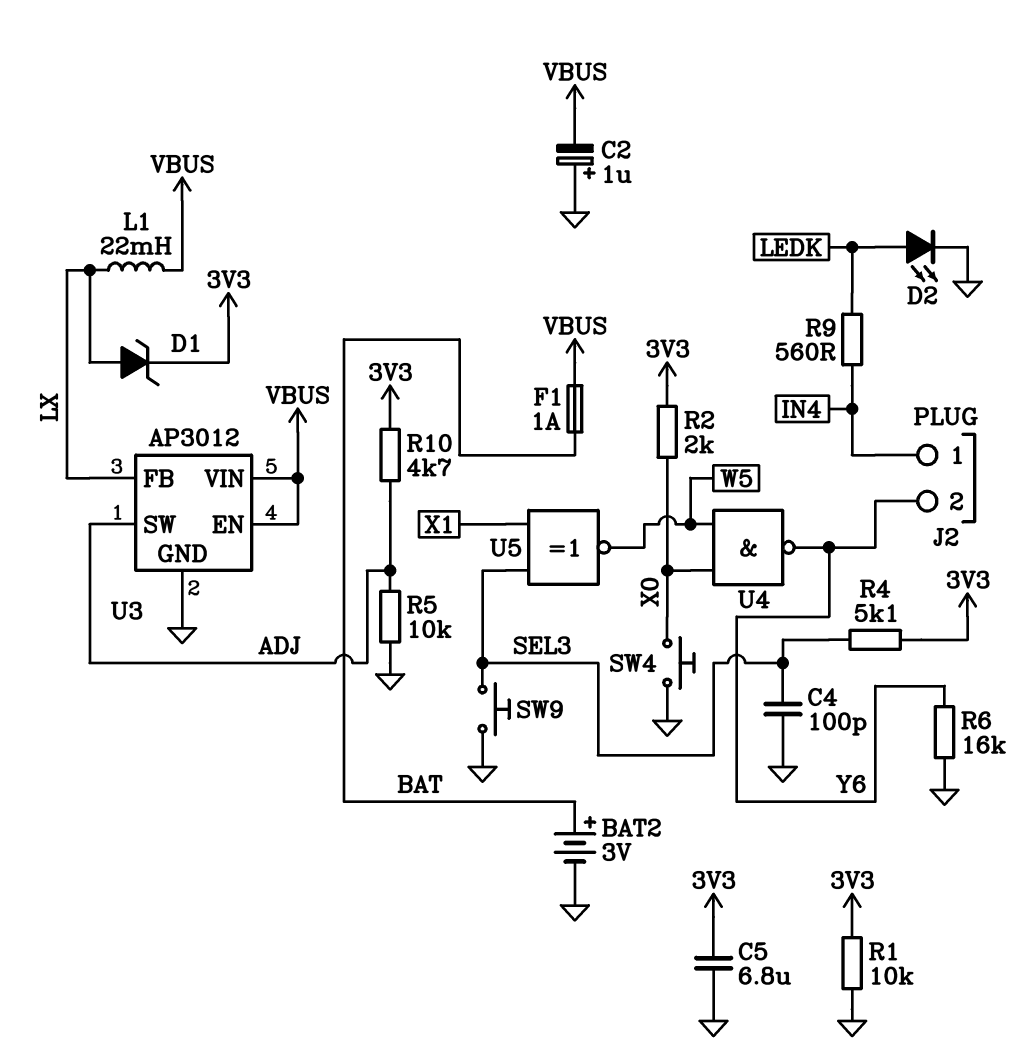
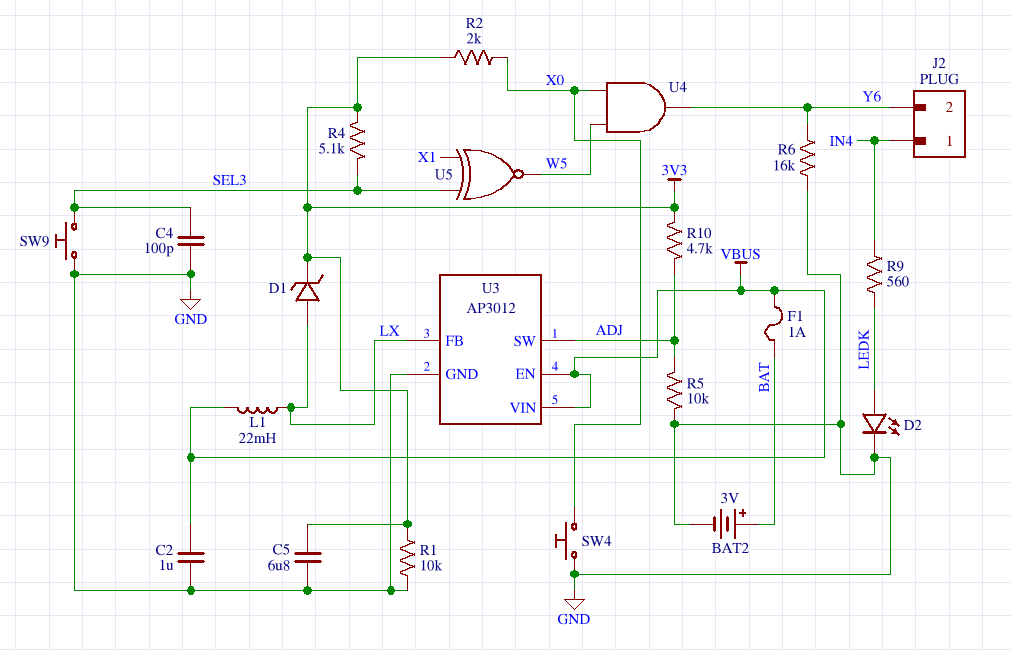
C2: 1uF (plus GND, minus VBUS) -> 1uF (GND, VBUS)
U4: NAND (in W5, in X0, out Y6) -> AND (in W5, in X0, out Y6)

